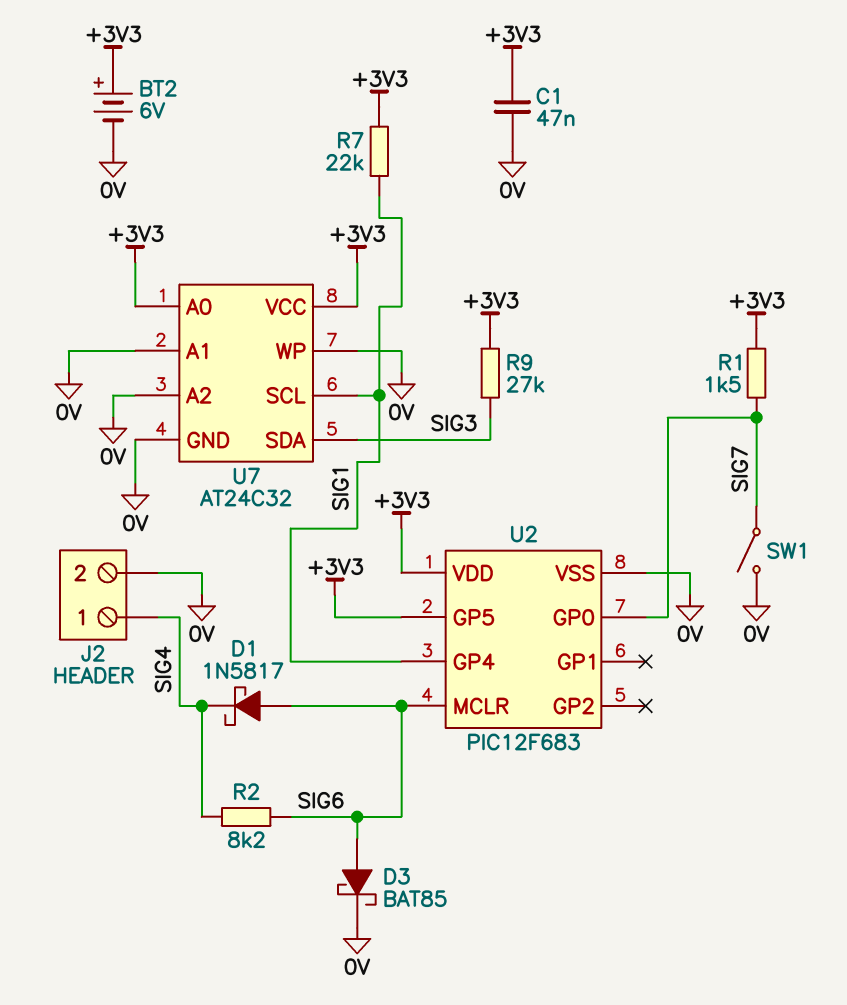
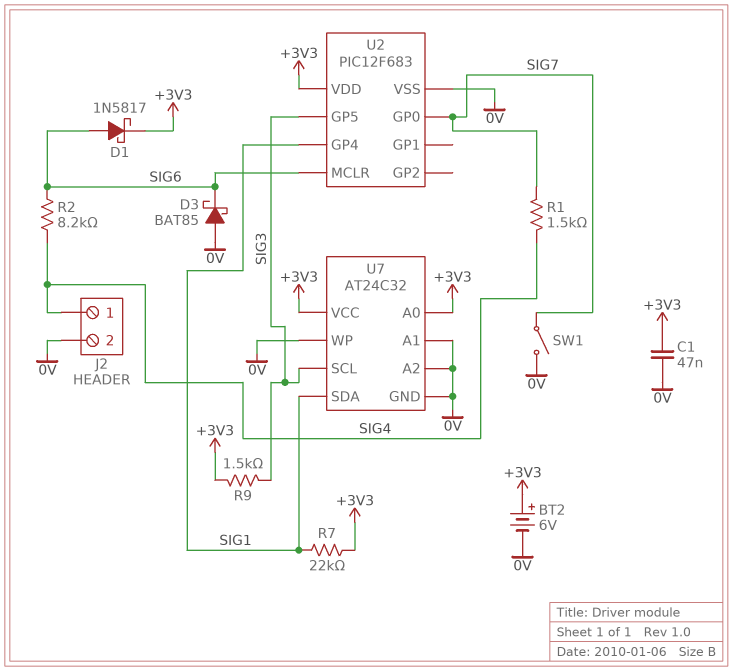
D1: schottky 1N5817 (A SIG6, K SIG4) -> schottky 1N5817 (A SIG6, K +3V3)
D3: schottky BAT85 (A SIG6, K 0V) -> schottky BAT85 (A 0V, K SIG6)
R1: 1.5k (+3V3, SIG7) -> 1.5k (SIG4, SIG7)
R9: 27k (+3V3, SIG3) -> 1.5k (+3V3, SIG3)
U2 pin GP5: +3V3 -> SIG3
U7 pin SCL: SIG1 -> SIG3
U7 pin SDA: SIG3 -> SIG1

